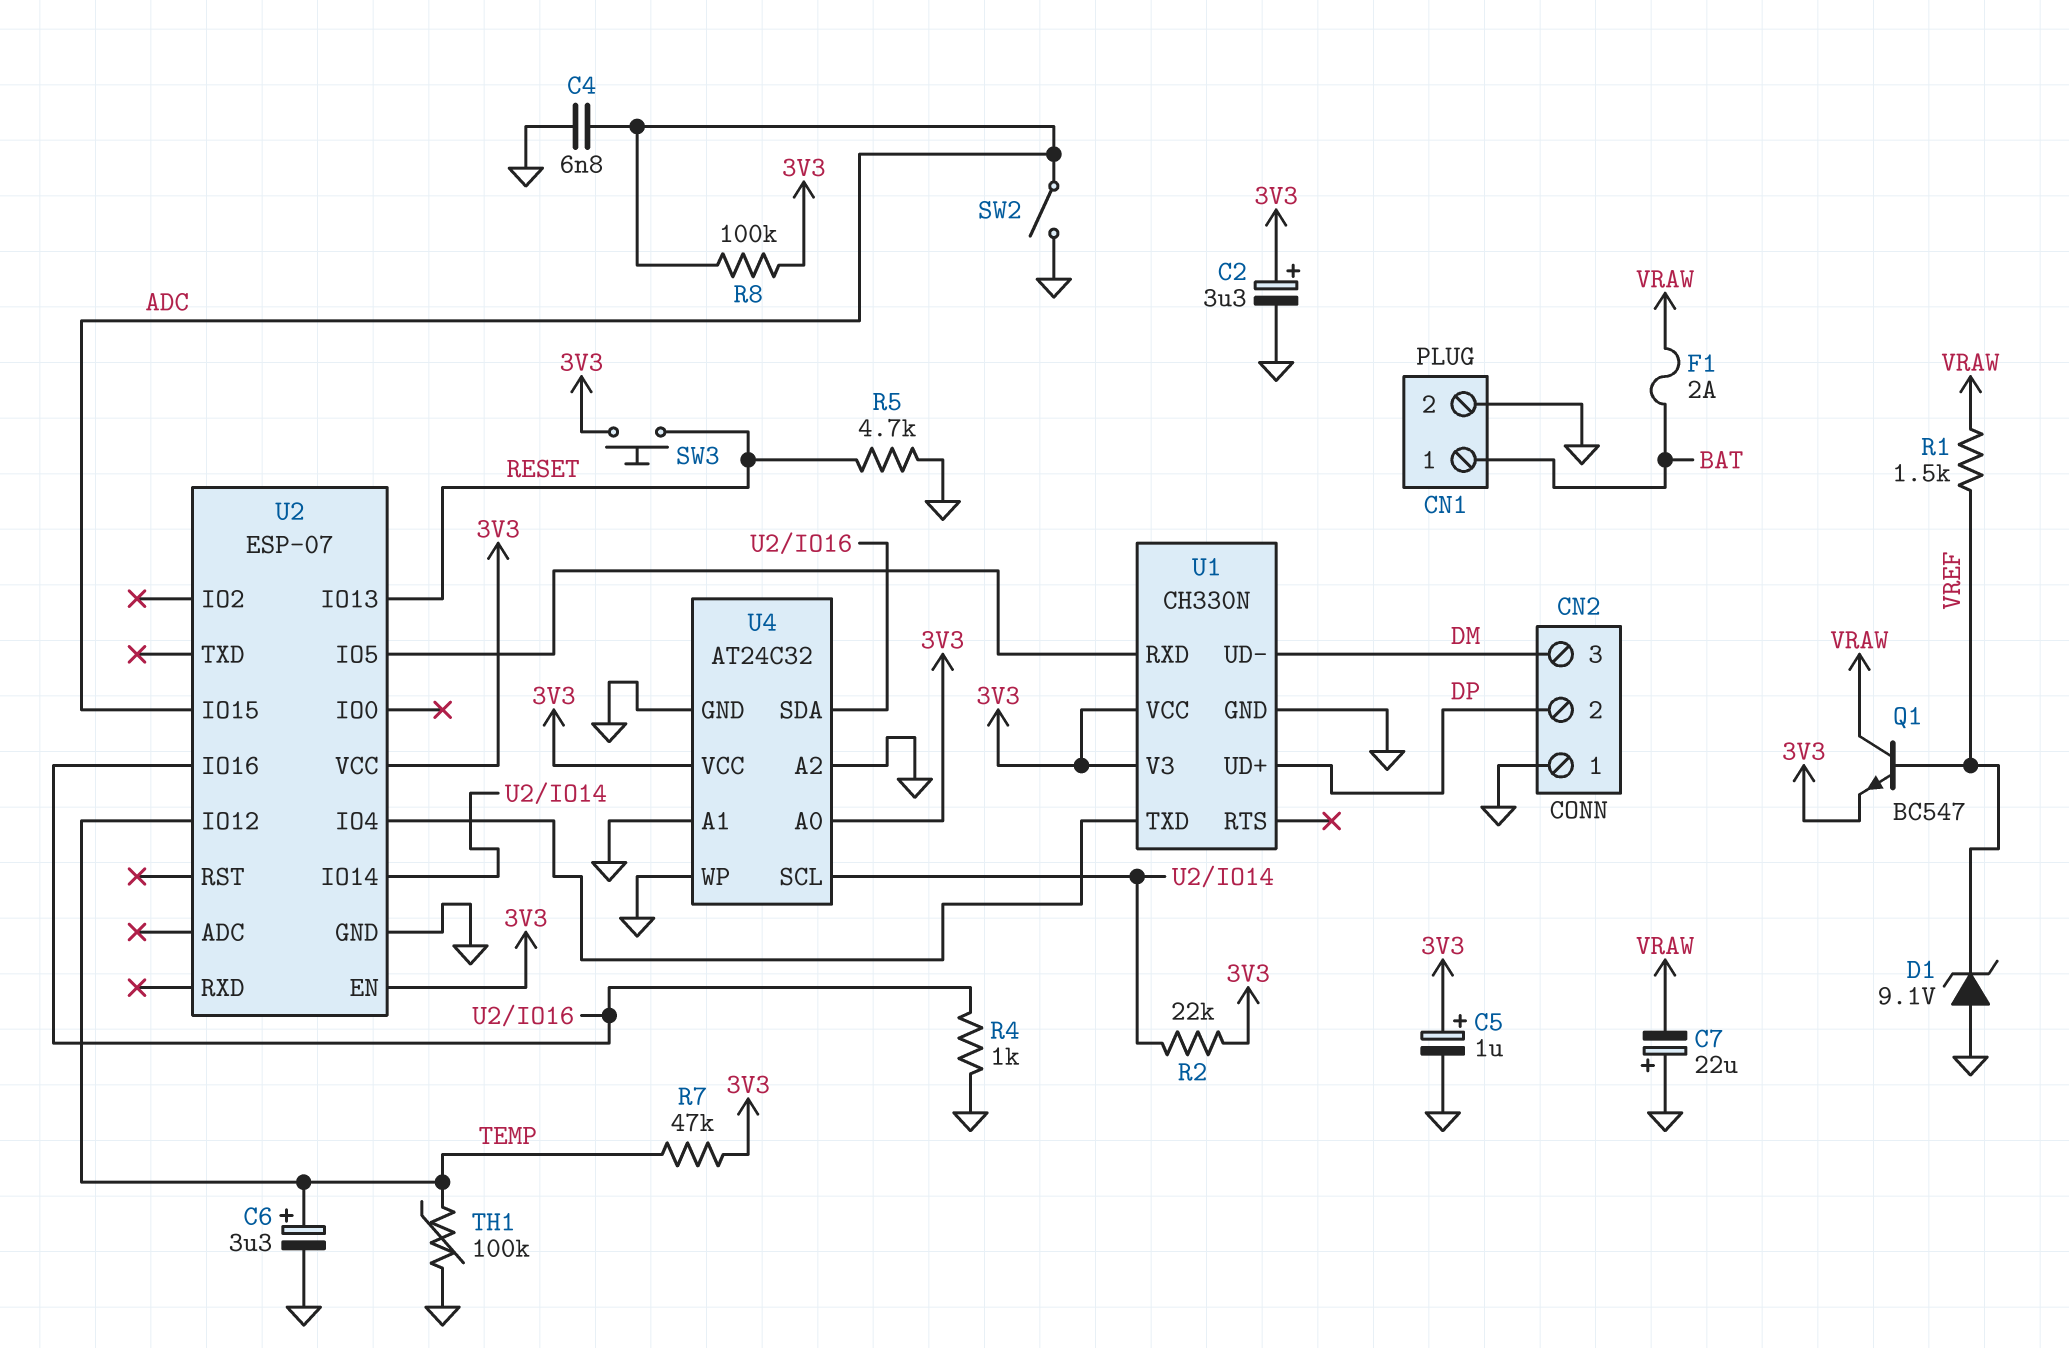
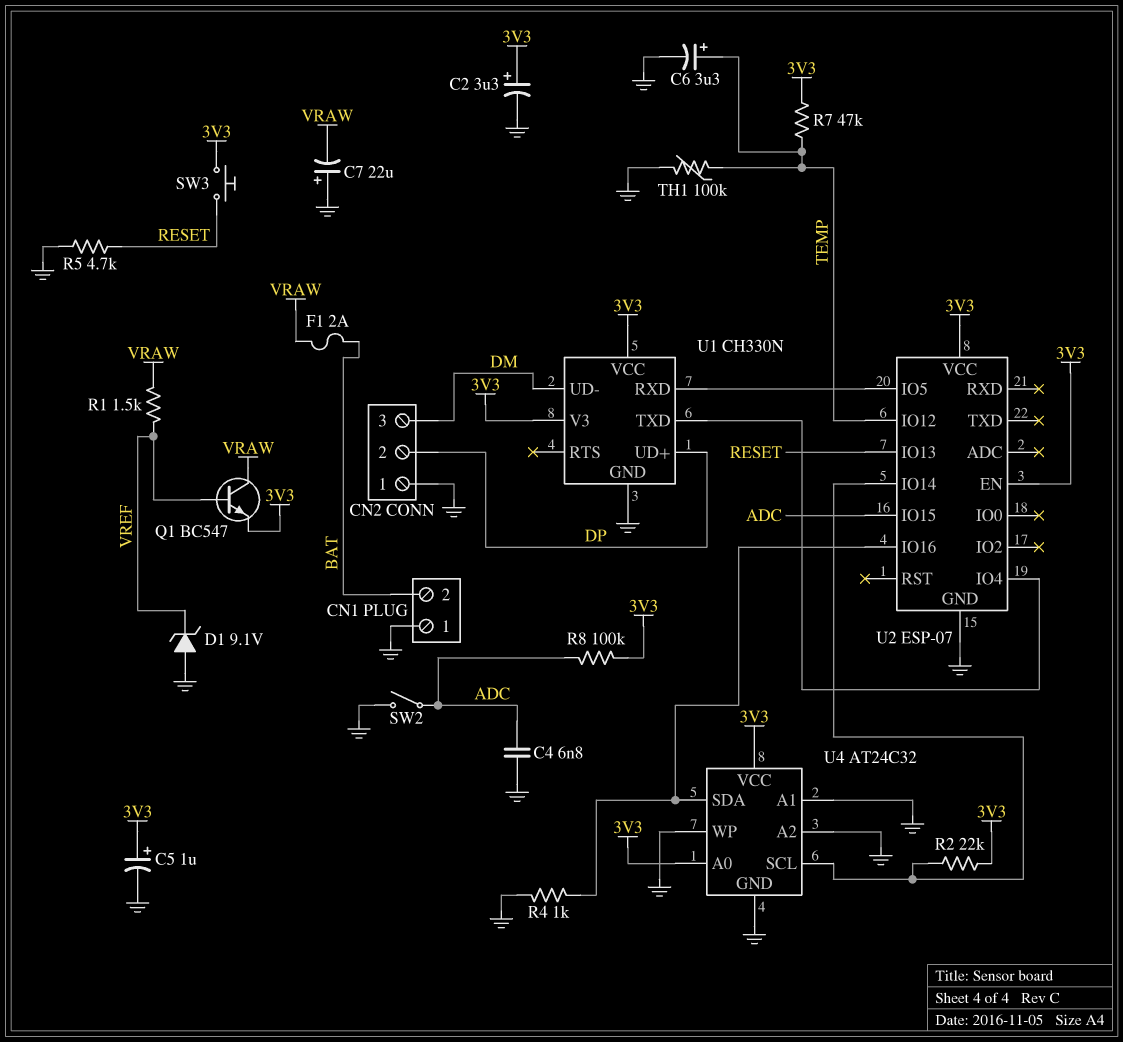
CN1 pin 1: BAT -> GND
CN1 pin 2: GND -> BAT

